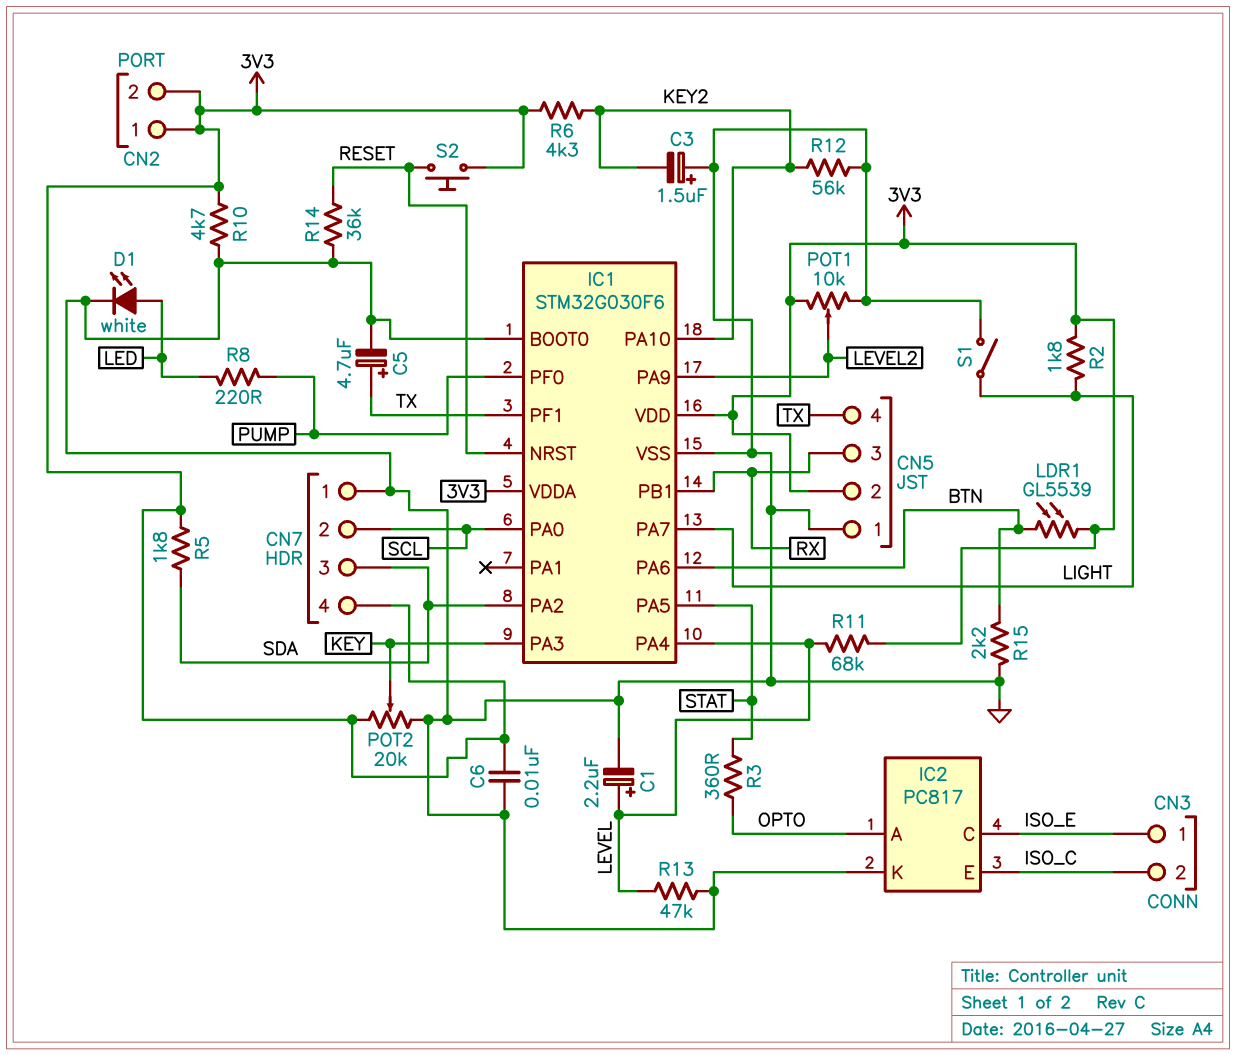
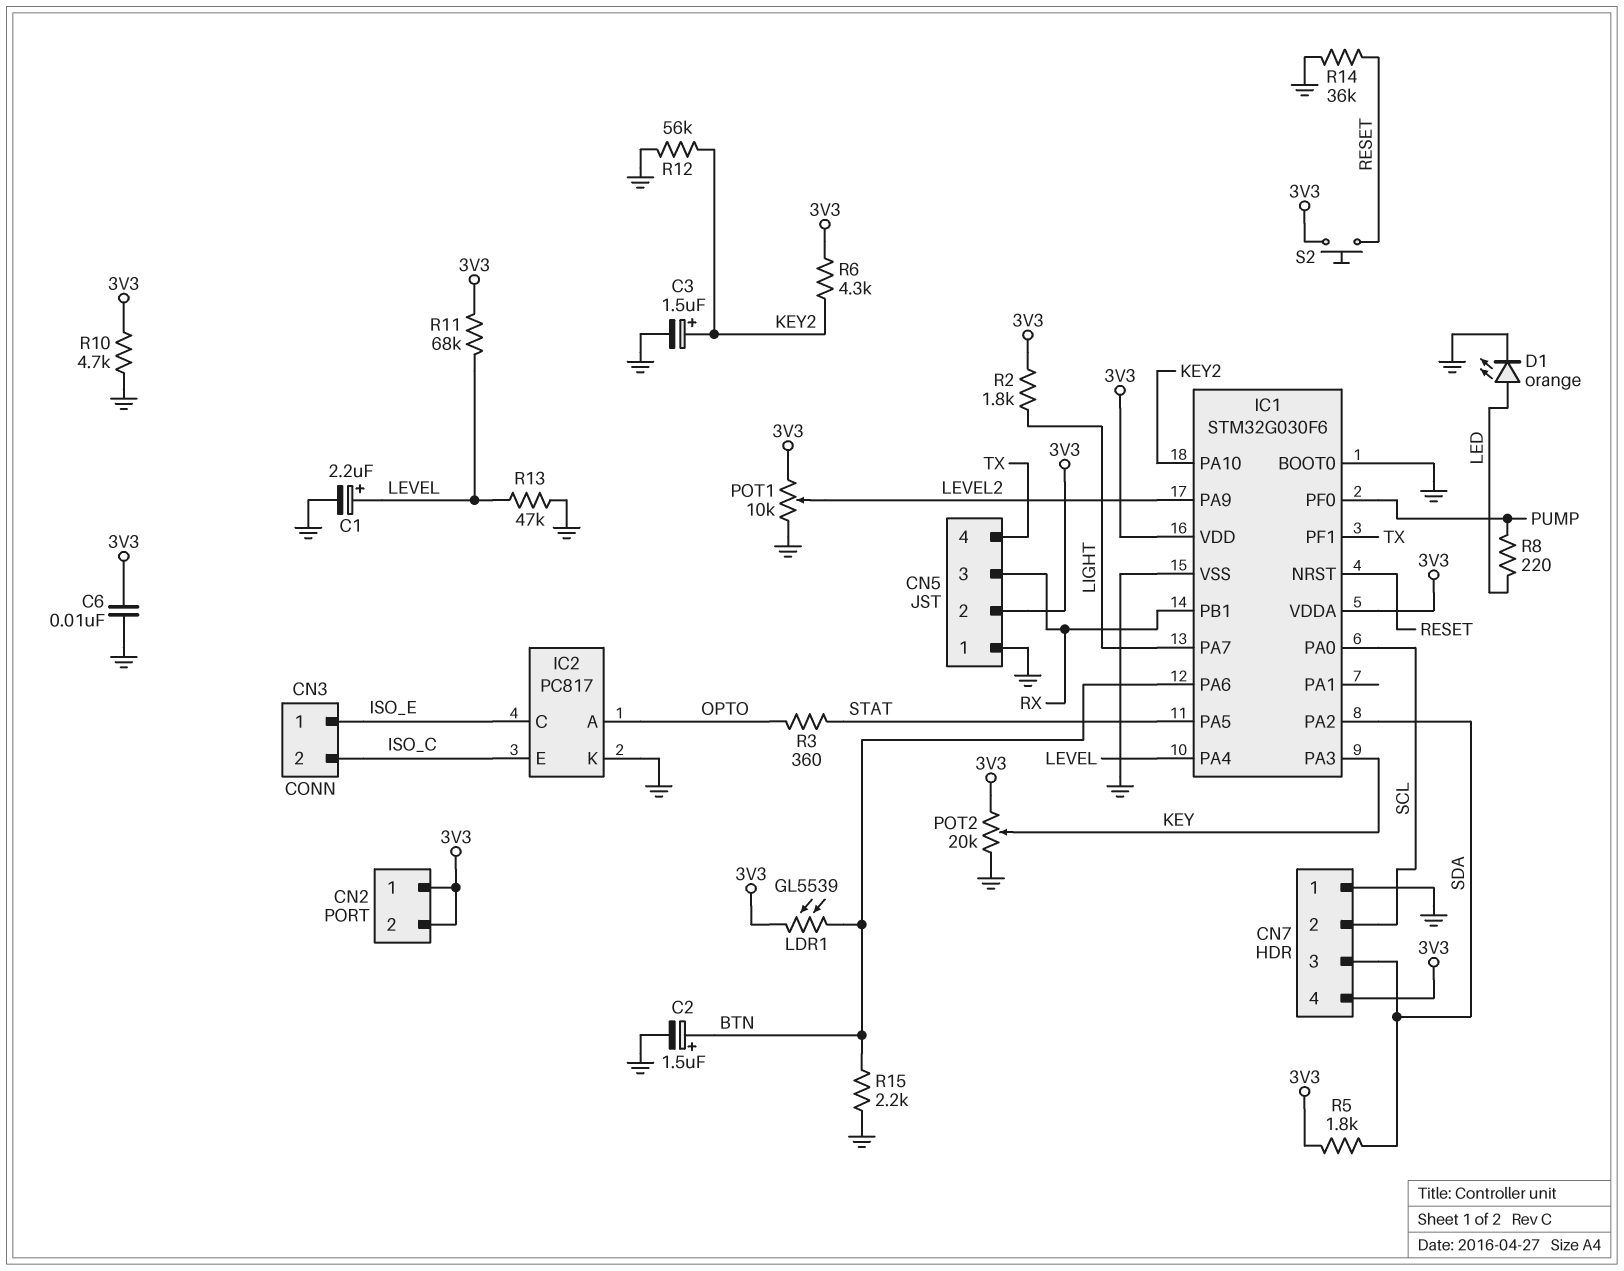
C2: none -> 1.5uF (plus BTN, minus GND)
C3: 1.5uF (plus GND, minus KEY2) -> 1.5uF (plus KEY2, minus GND)
C5: 4.7uF (plus TX, minus GND) -> none
D1: LED white (A LED, K GND) -> LED orange (A LED, K GND)
S1: switch (GND, LIGHT) -> none

